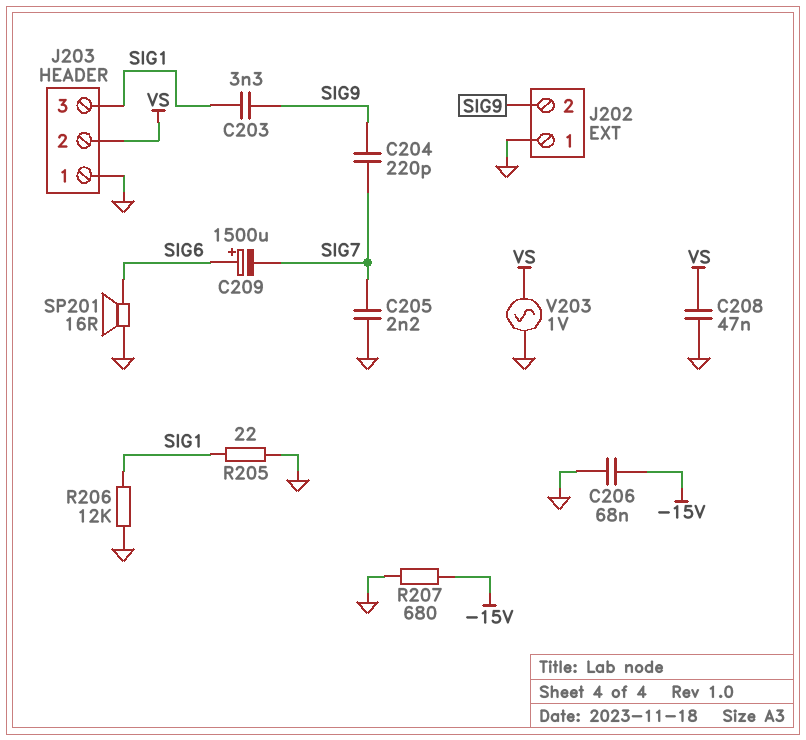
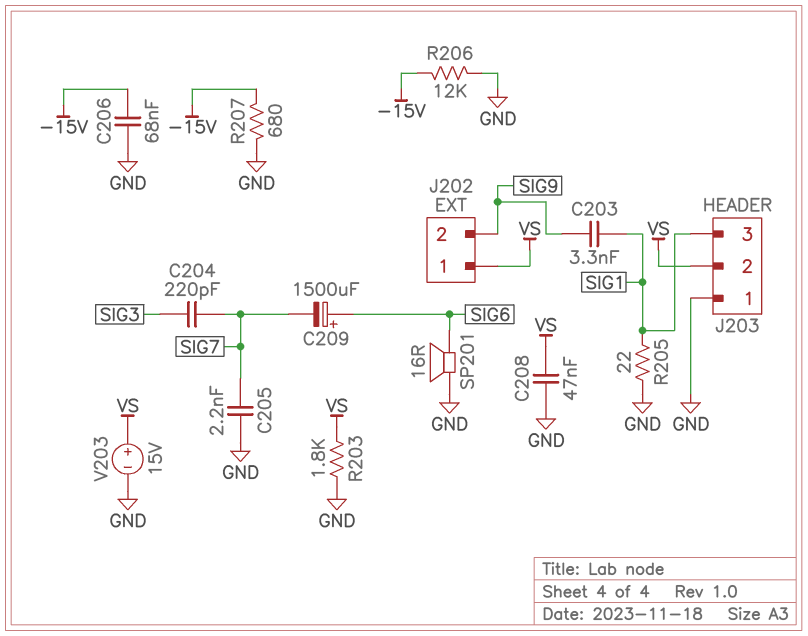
C204: 220pF (SIG7, SIG9) -> 220pF (SIG3, SIG7)
J202 pin 1: GND -> VS
R203: none -> 1.8k (GND, VS)
R206: 12k (GND, SIG1) -> 12k (-15V, GND)
V203: AC 1V (GND, VS) -> 15V (plus VS, minus GND)

